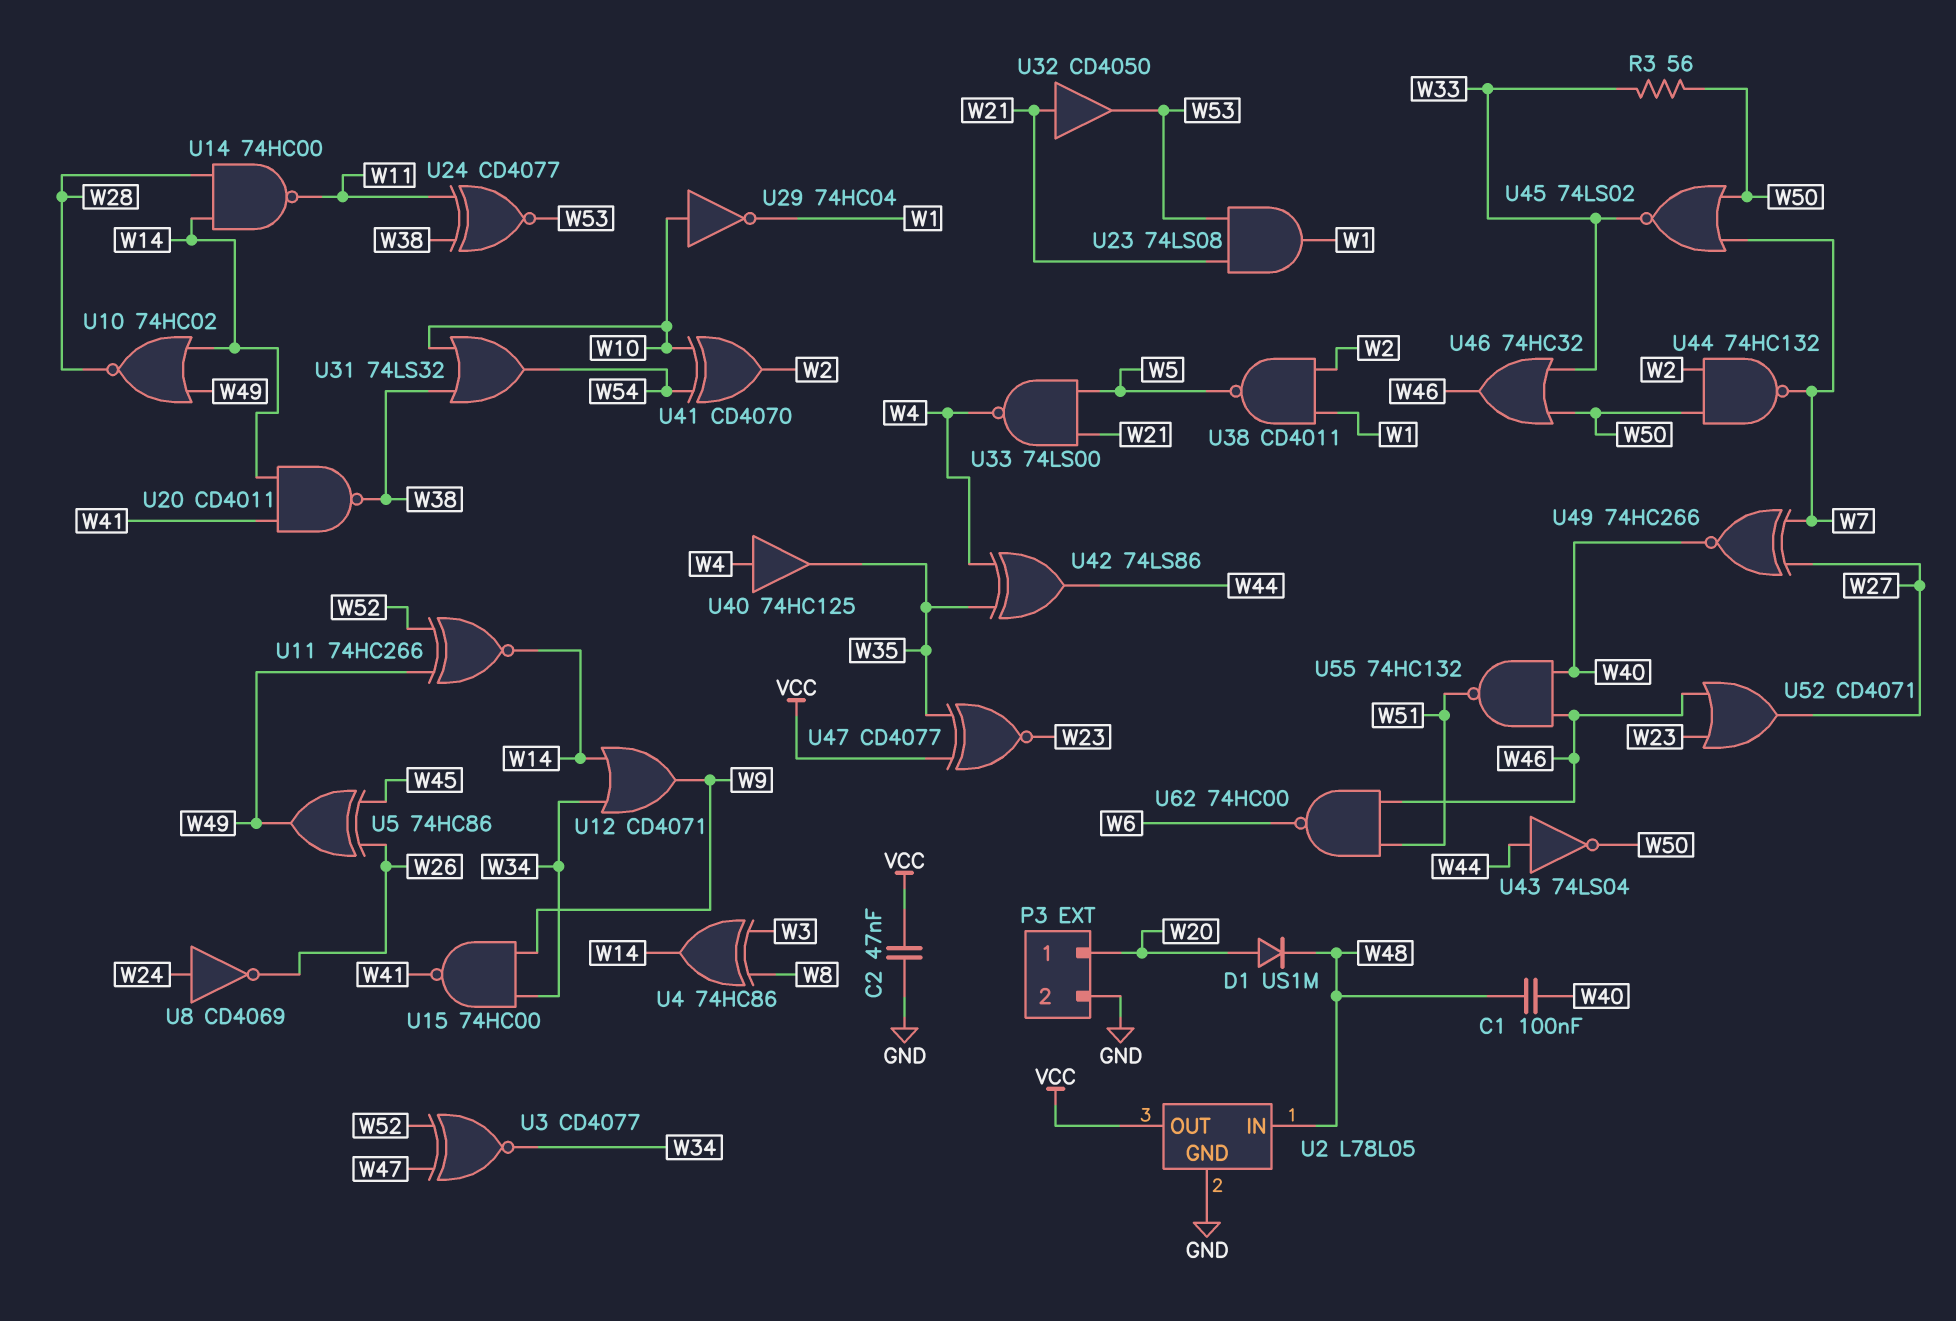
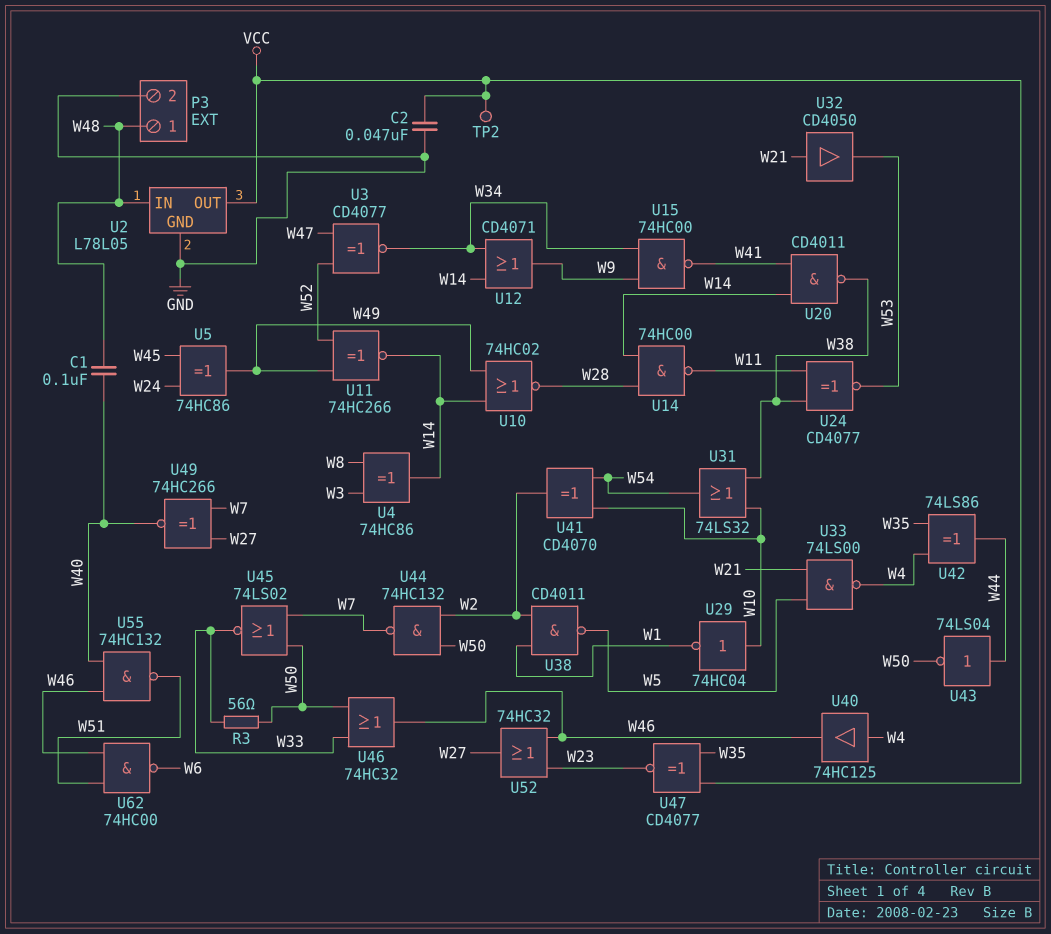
D1: diode US1M (A W20, K W48) -> none
P3 pin 1: W20 -> W48
TP2: none -> test point (VCC)
U5: XOR 74HC86 (in W26, in W45, out W49) -> XOR 74HC86 (in W24, in W45, out W49)
U8: NOT CD4069 (in W24, out W26) -> none
U23: AND 74LS08 (in W21, in W53, out W1) -> none
U40: buffer 74HC125 (in W4, out W35) -> buffer 74HC125 (in W4, out W46)
U52: OR CD4071 (in W23, in W46, out W27) -> OR 74HC32 (in W23, in W46, out W27)

